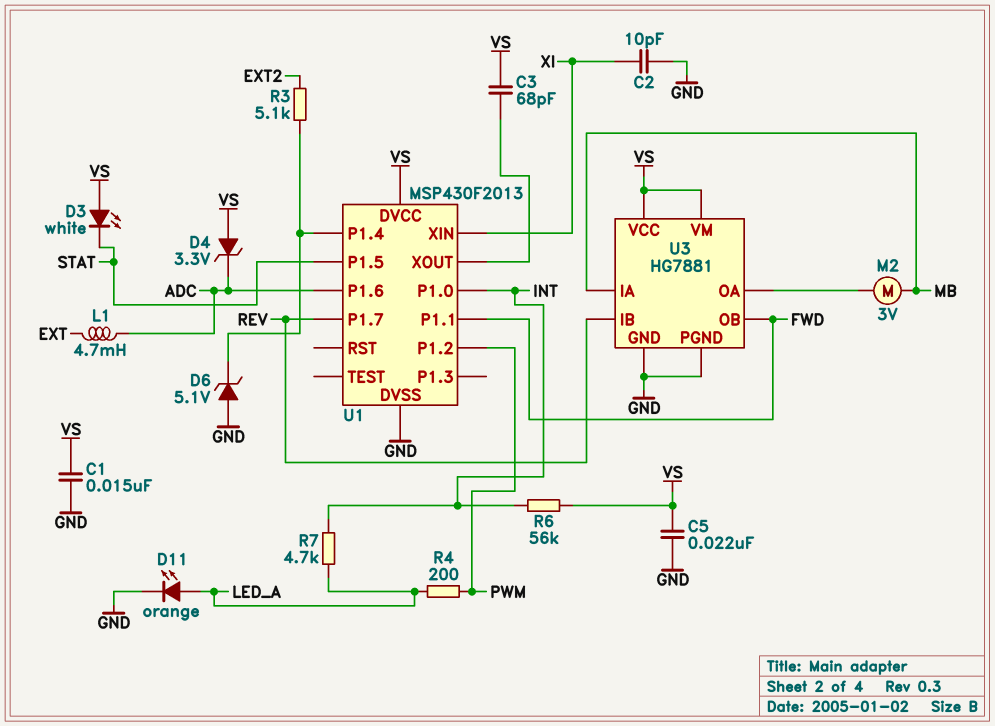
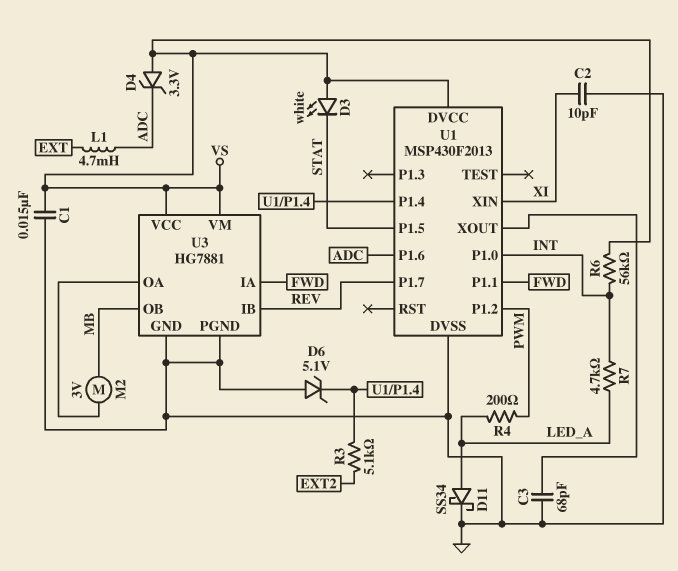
C3: 68pF (U1/XOUT, VS) -> 68pF (GND, U1/XOUT)
C5: 22nF (GND, VS) -> none
D11: LED orange (A LED_A, K GND) -> schottky SS34 (A LED_A, K GND)
U3 pin IA: MB -> FWD
U3 pin OB: FWD -> MB

